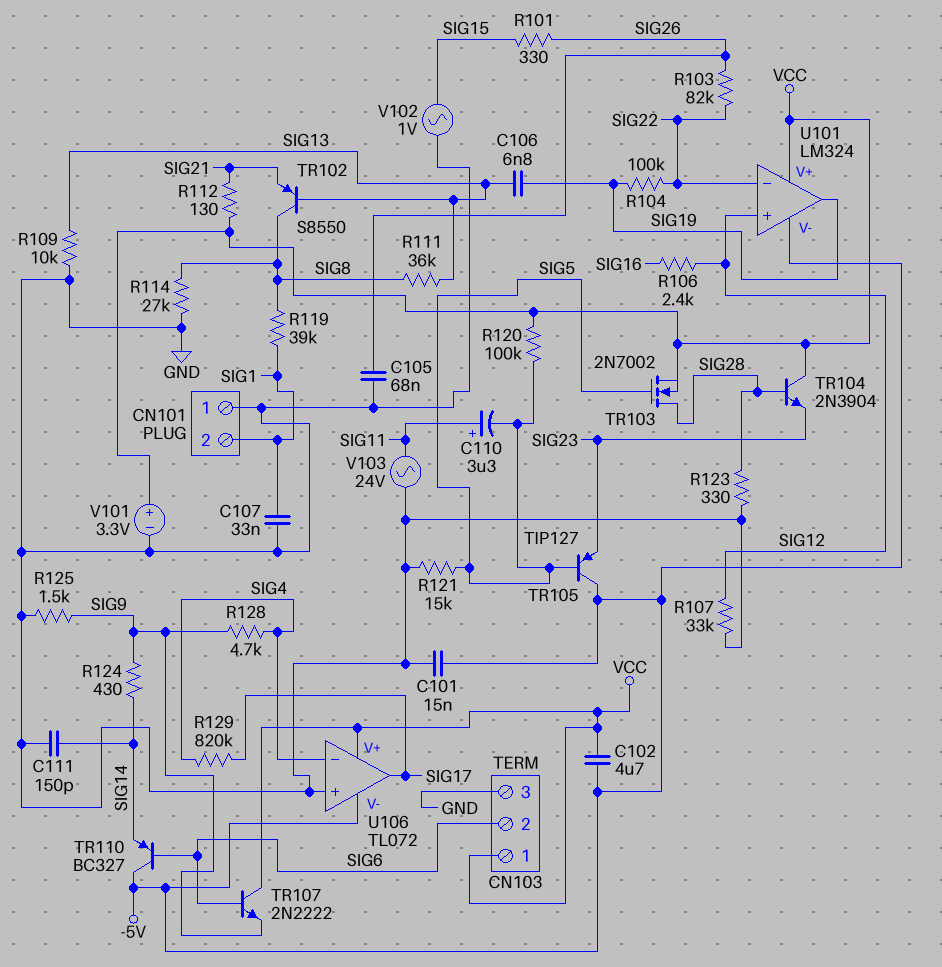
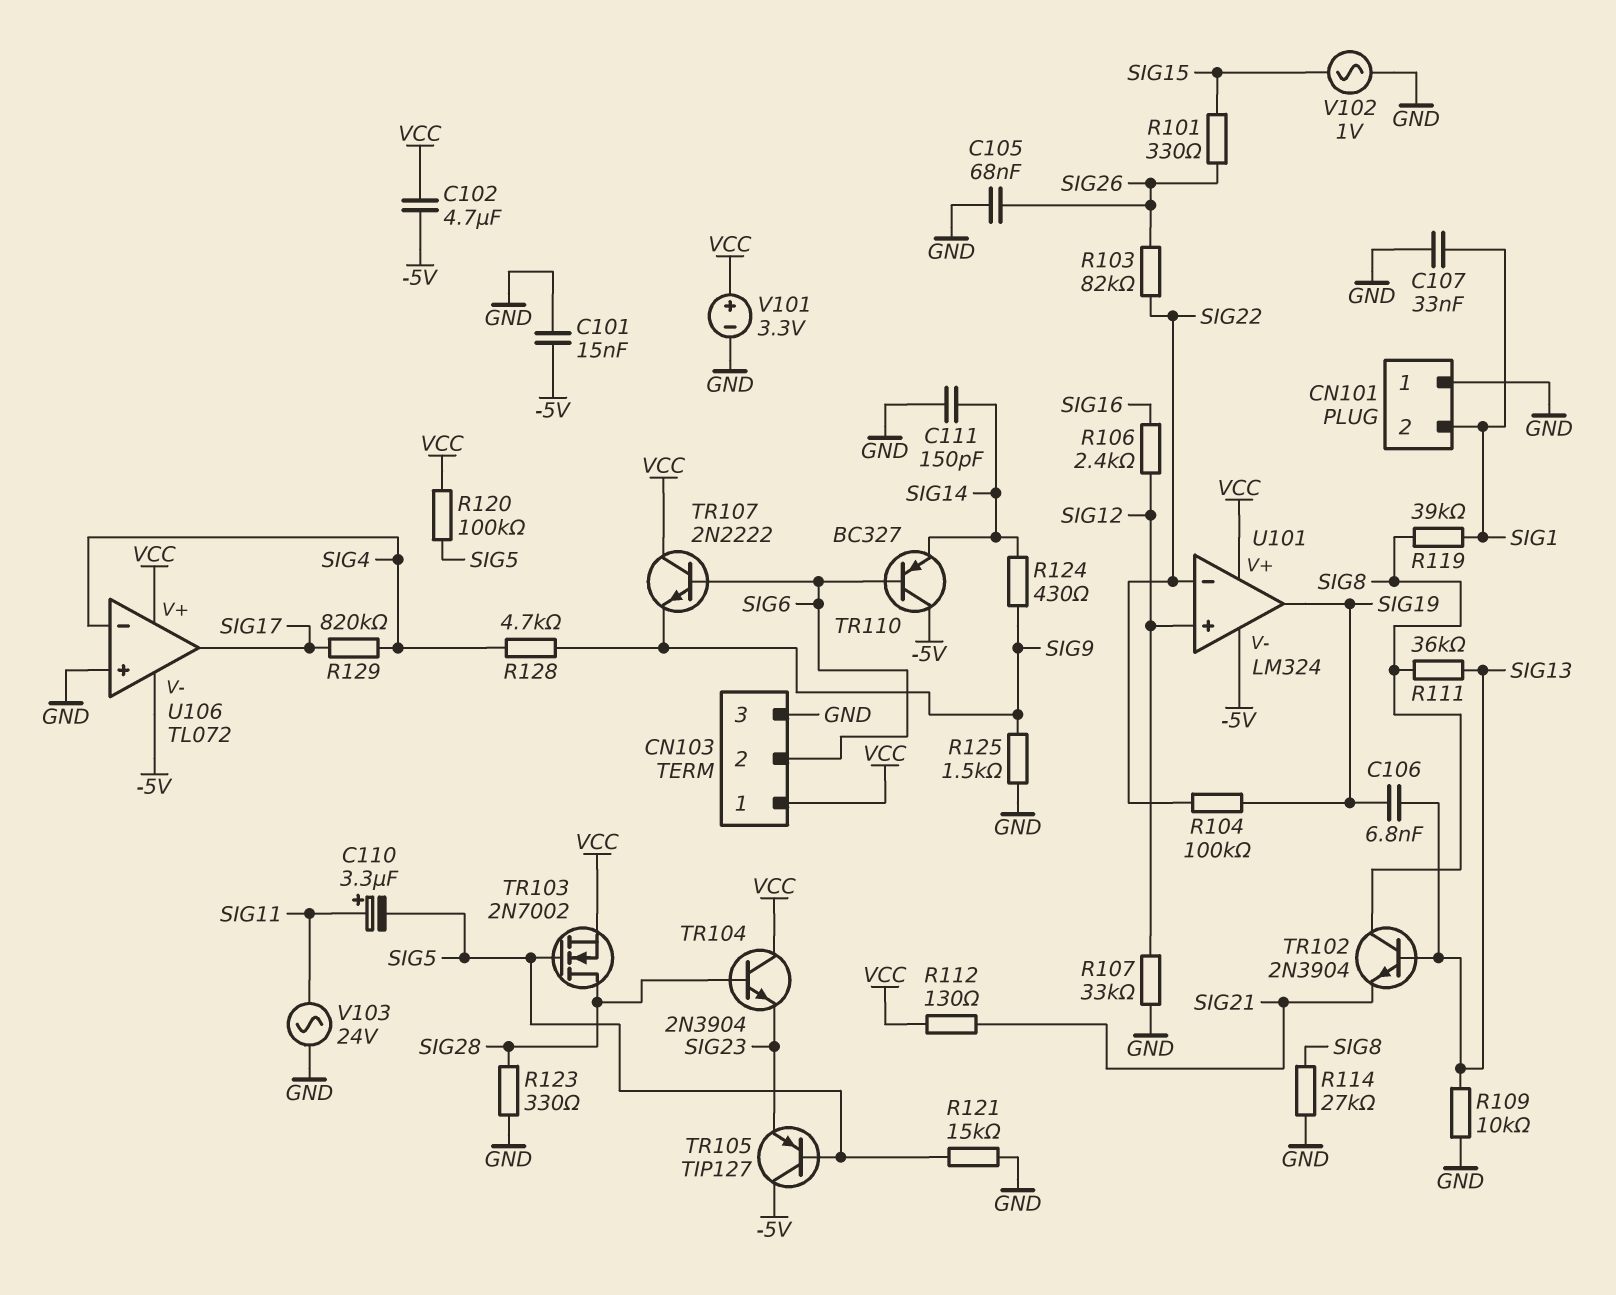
TR102: PNP S8550 (B SIG13, C SIG8, E SIG21) -> NPN 2N3904 (B SIG13, C SIG8, E SIG21)

